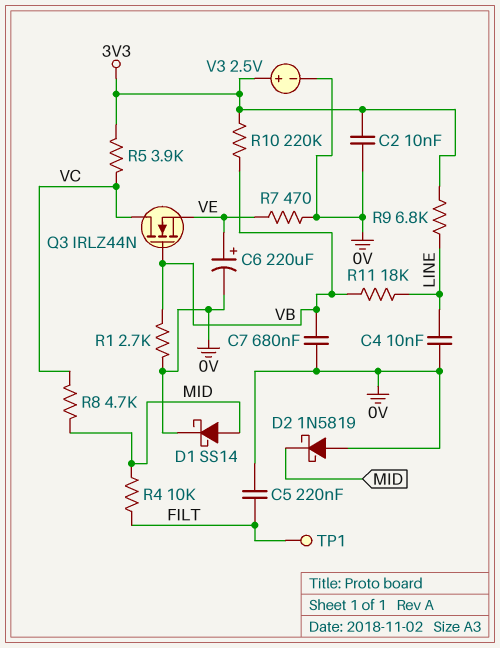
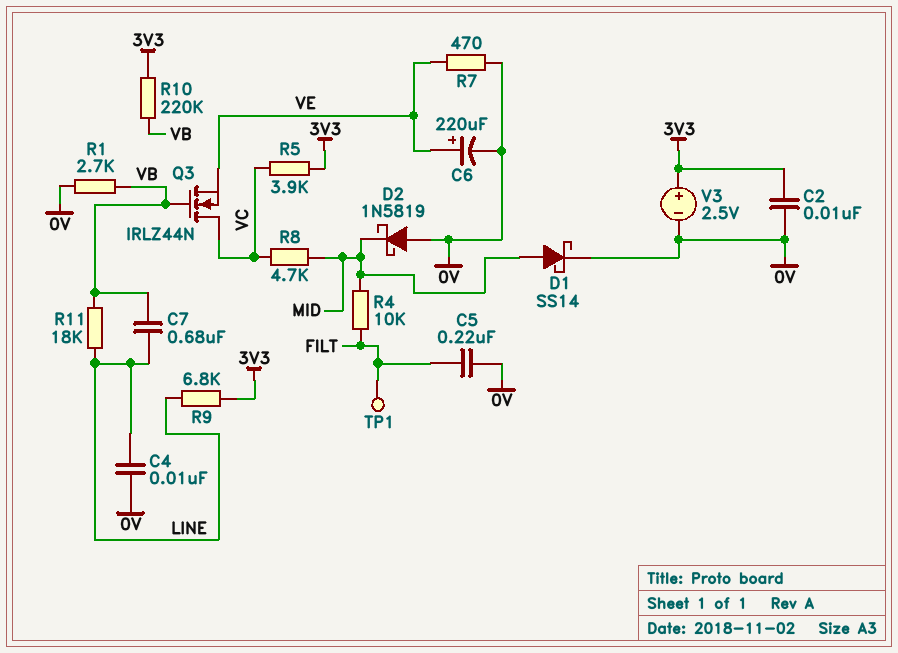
C7: 680nF (0V, VB) -> 680nF (LINE, VB)

